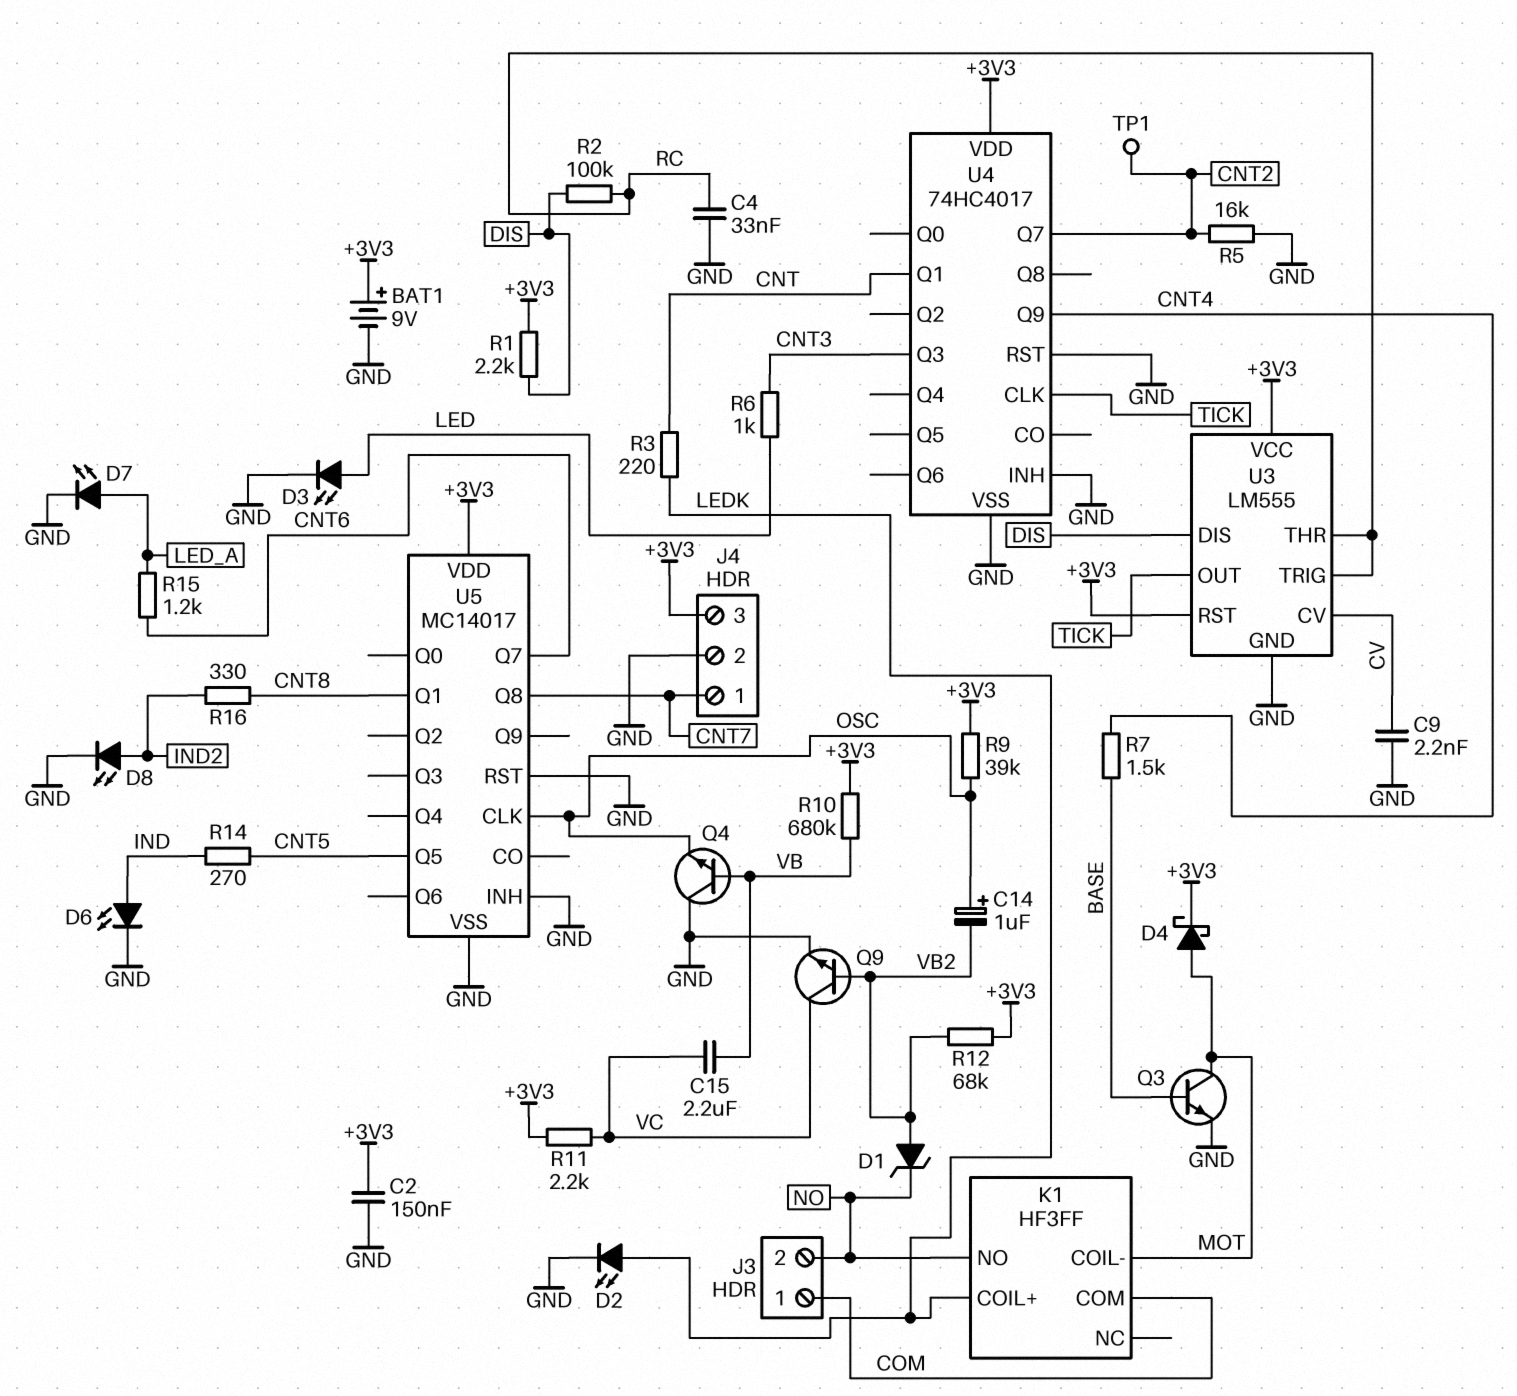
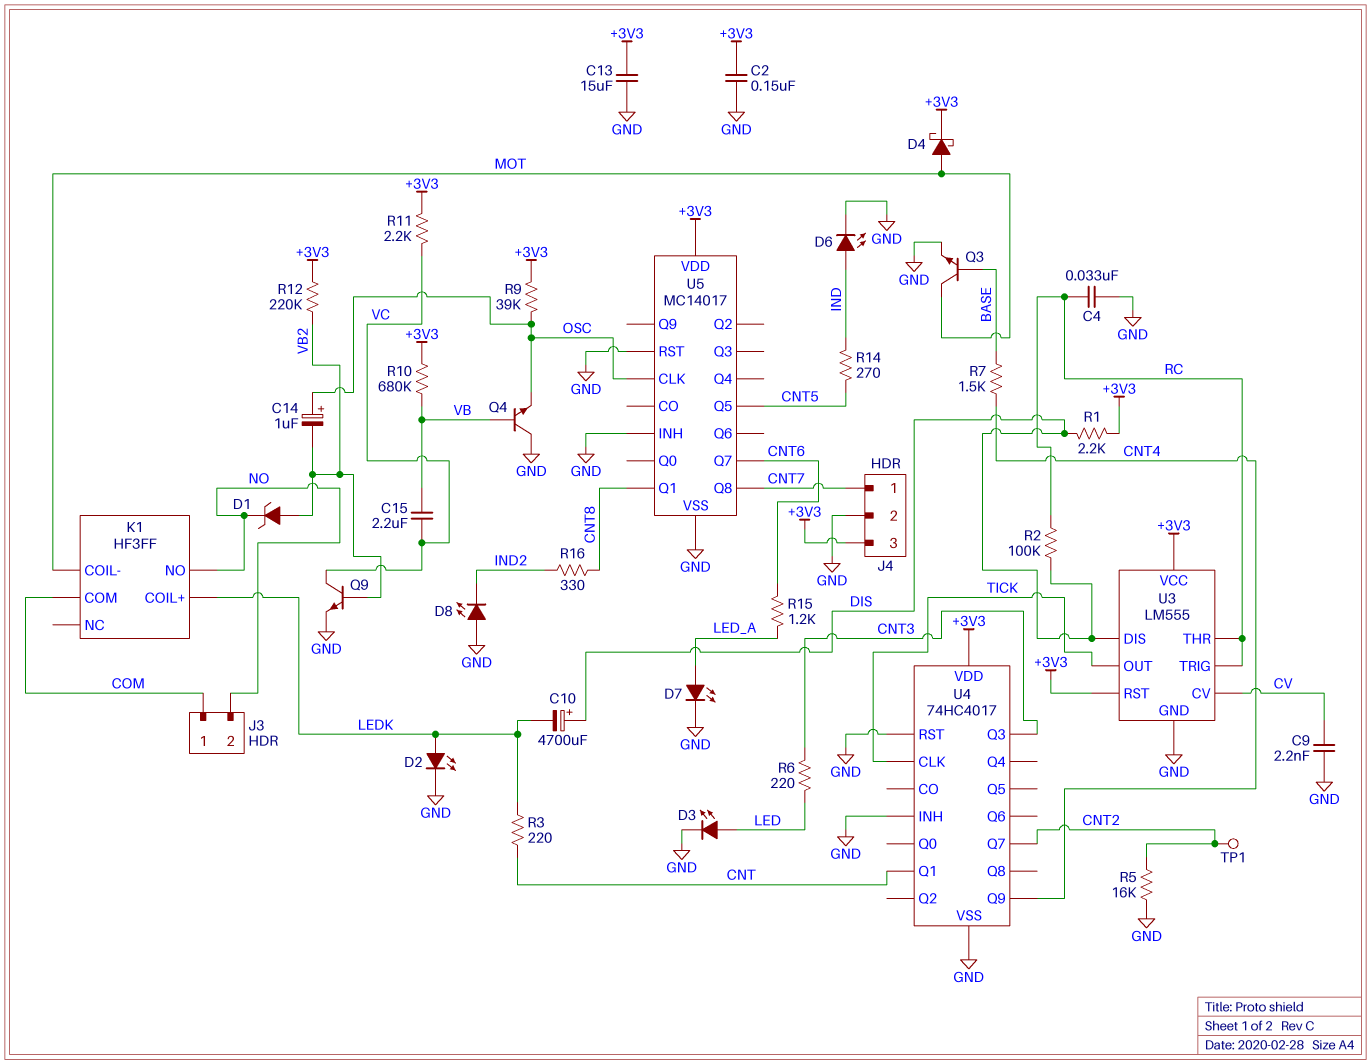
BAT1: 9V (plus +3V3, minus GND) -> none
C10: none -> 4700uF (plus DIS, minus LEDK)
C13: none -> 15uF (+3V3, GND)
D8: LED (A IND2, K GND) -> LED (A GND, K IND2)
R6: 1k (CNT3, LED) -> 220 (CNT3, LED)
R12: 68k (+3V3, VB2) -> 220k (+3V3, VB2)

